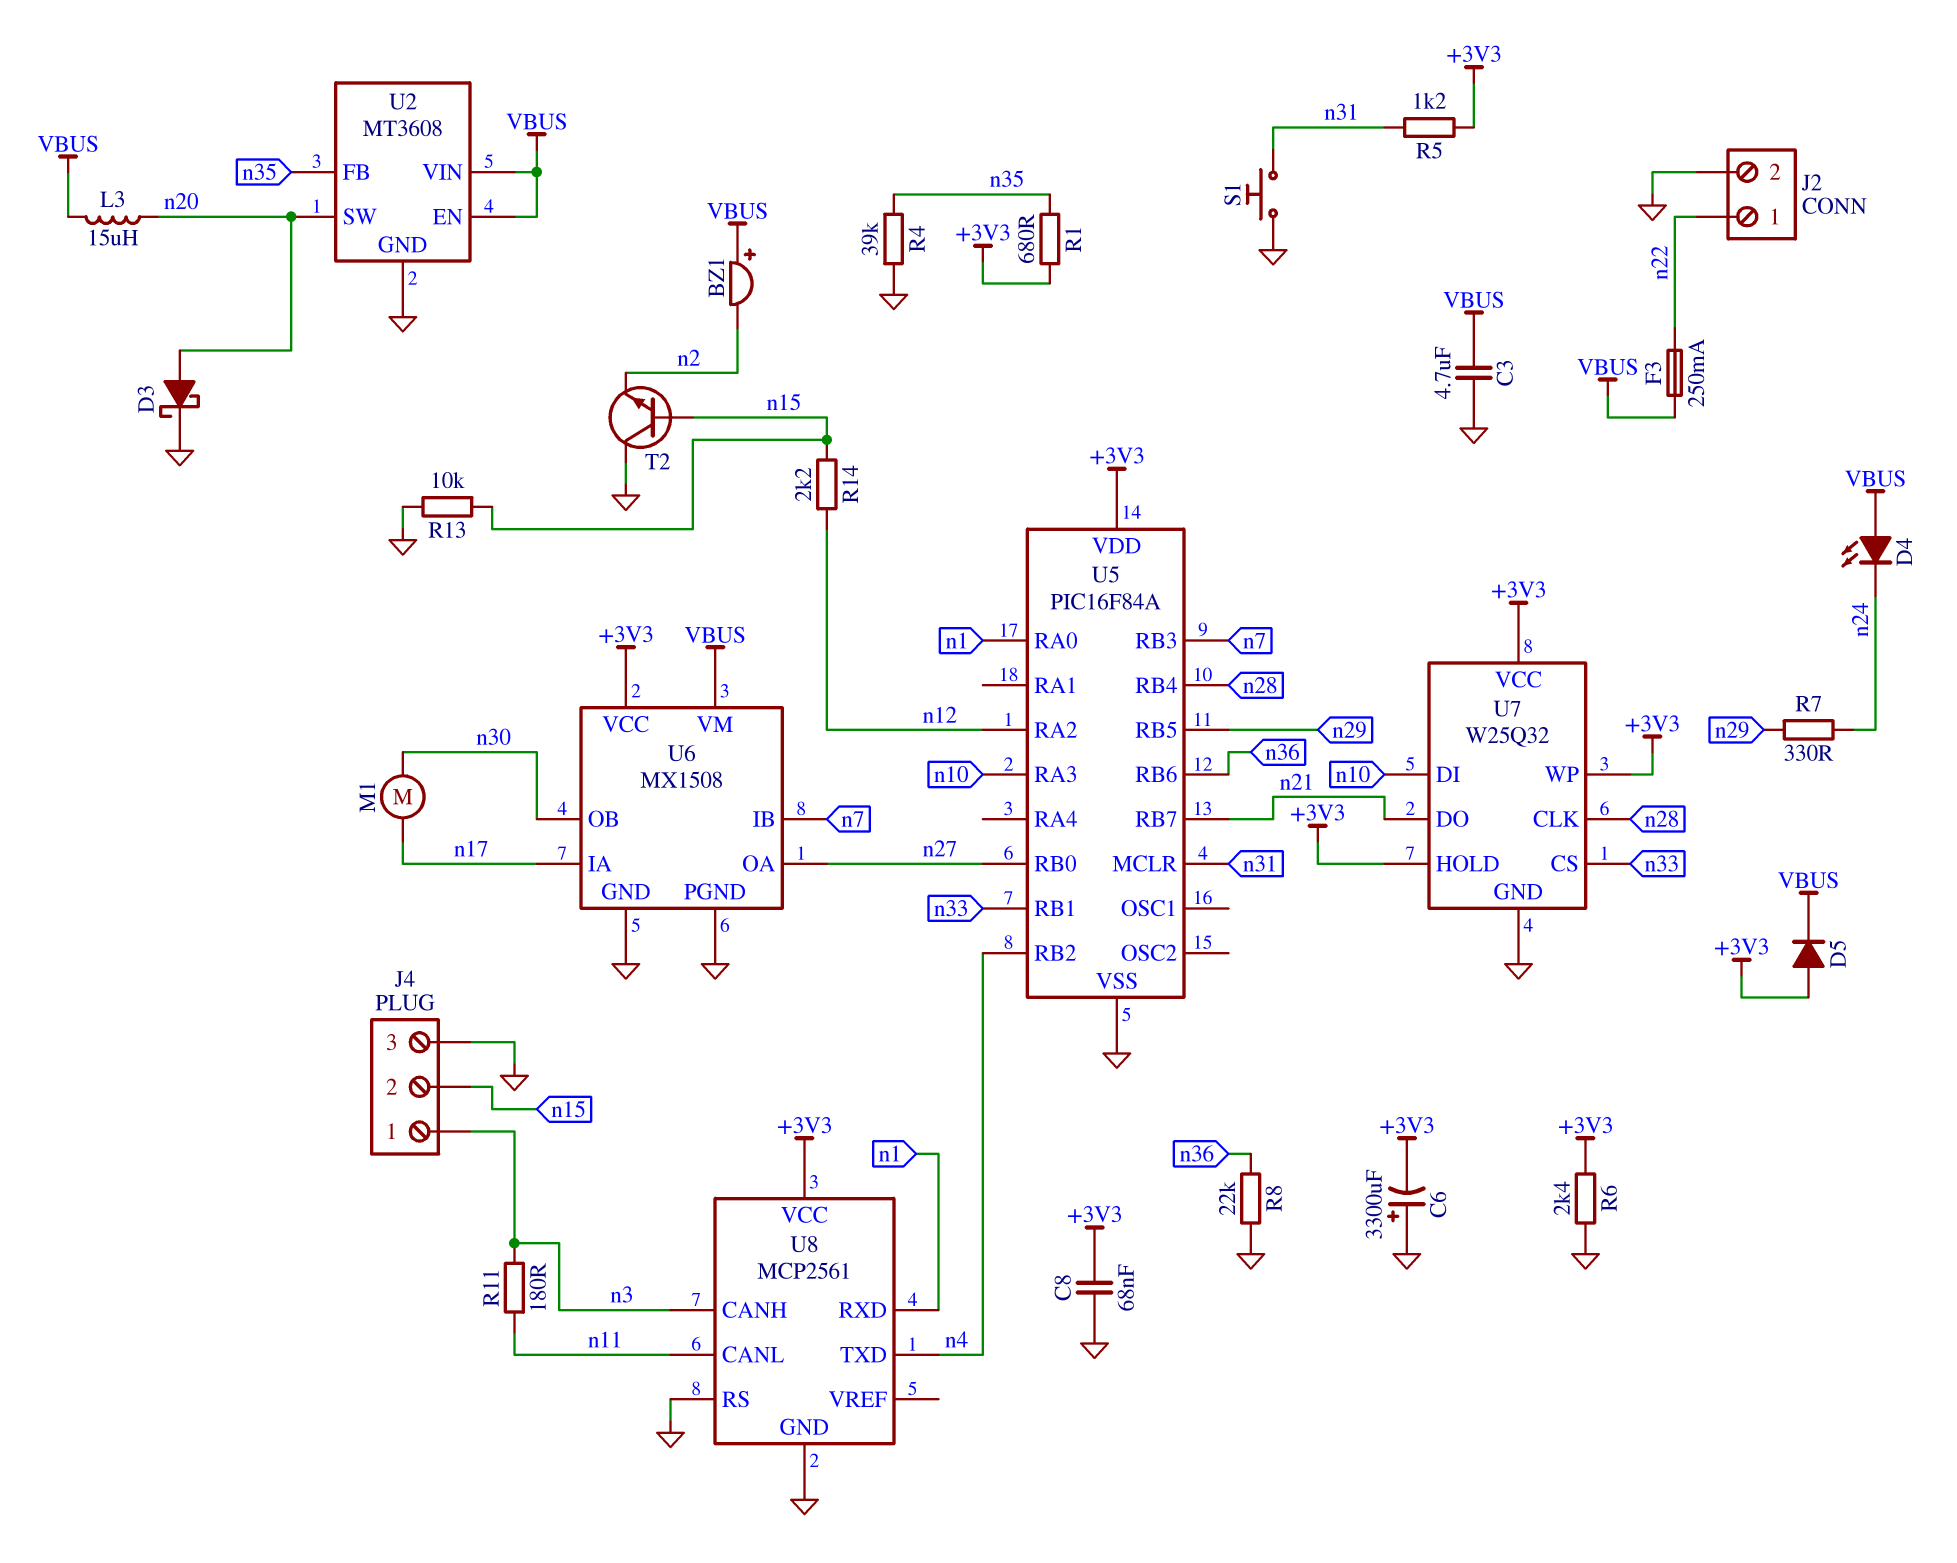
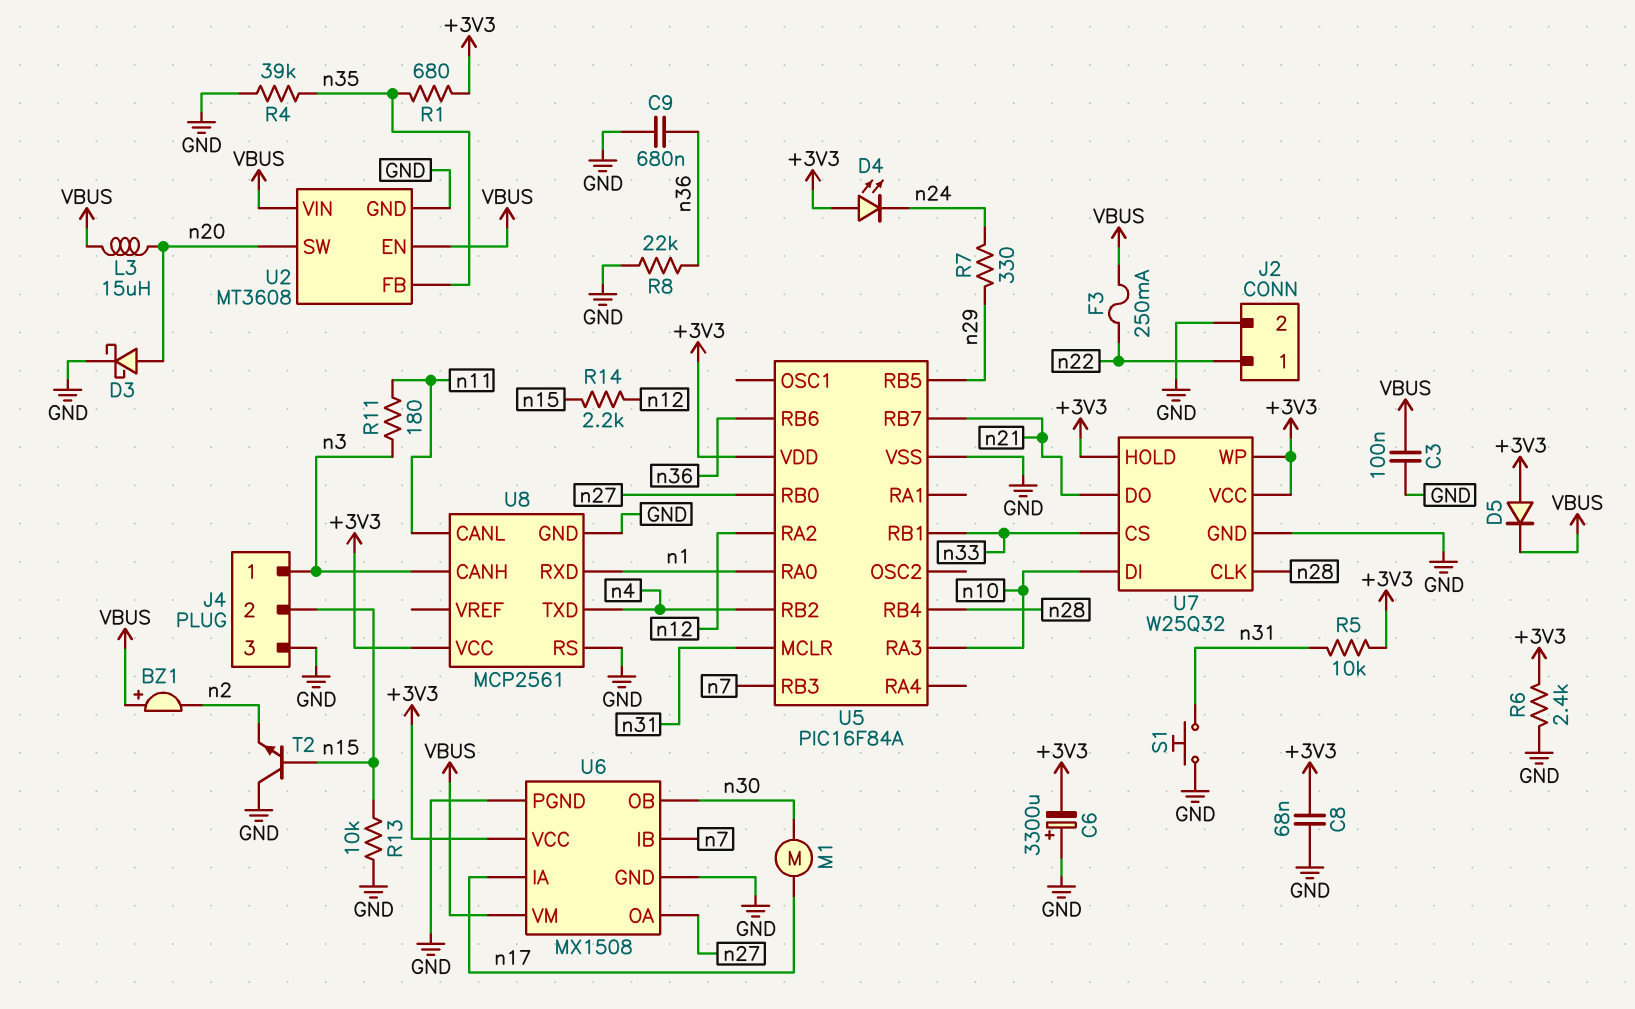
C3: 4.7uF (GND, VBUS) -> 100nF (GND, VBUS)
C9: none -> 680nF (GND, n36)
D4: LED (A VBUS, K n24) -> LED (A +3V3, K n24)
R5: 1.2k (+3V3, n31) -> 10k (+3V3, n31)

